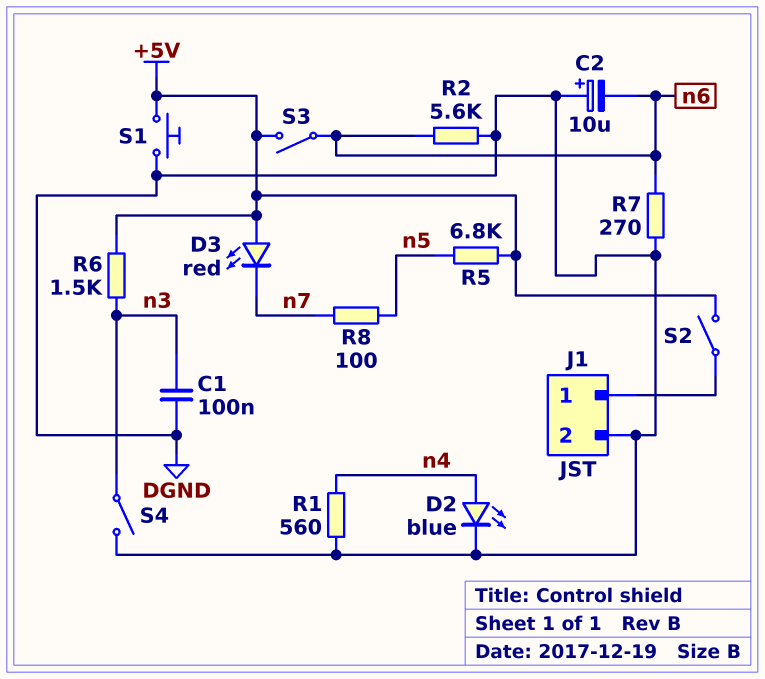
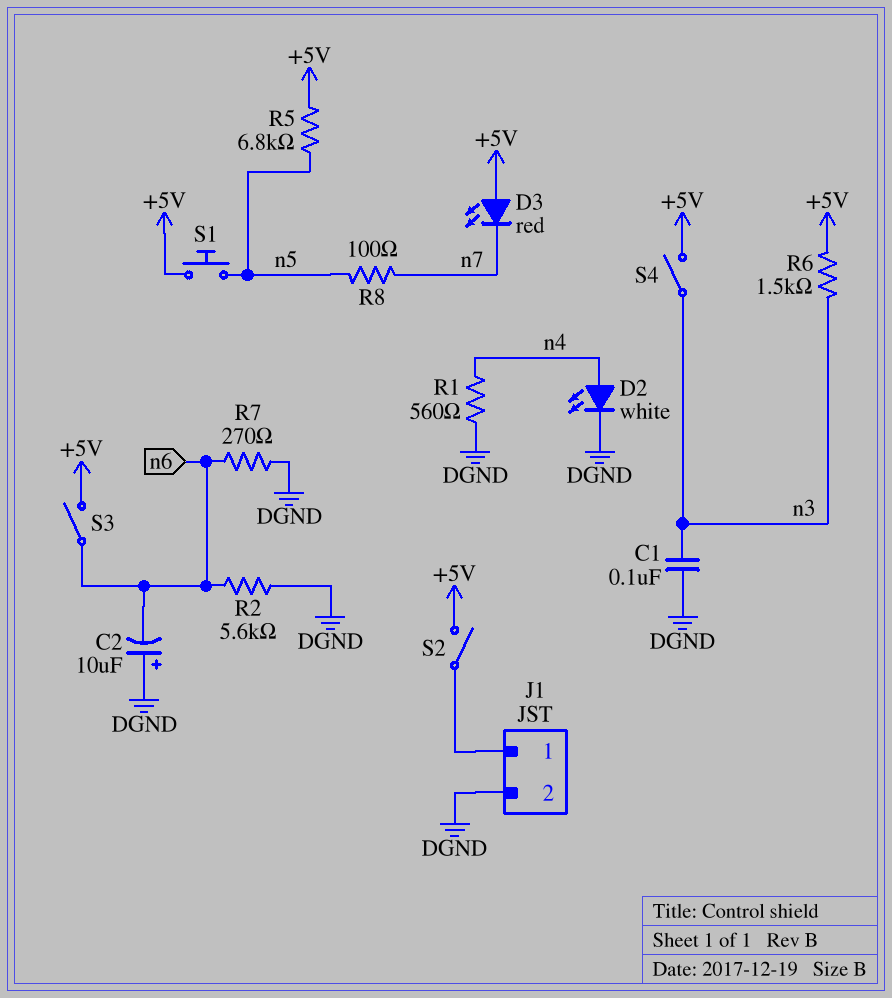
D2: LED blue (A n4, K DGND) -> LED white (A n4, K DGND)
S1: button (+5V, DGND) -> button (+5V, n5)
S4: switch (DGND, n3) -> switch (+5V, n3)

